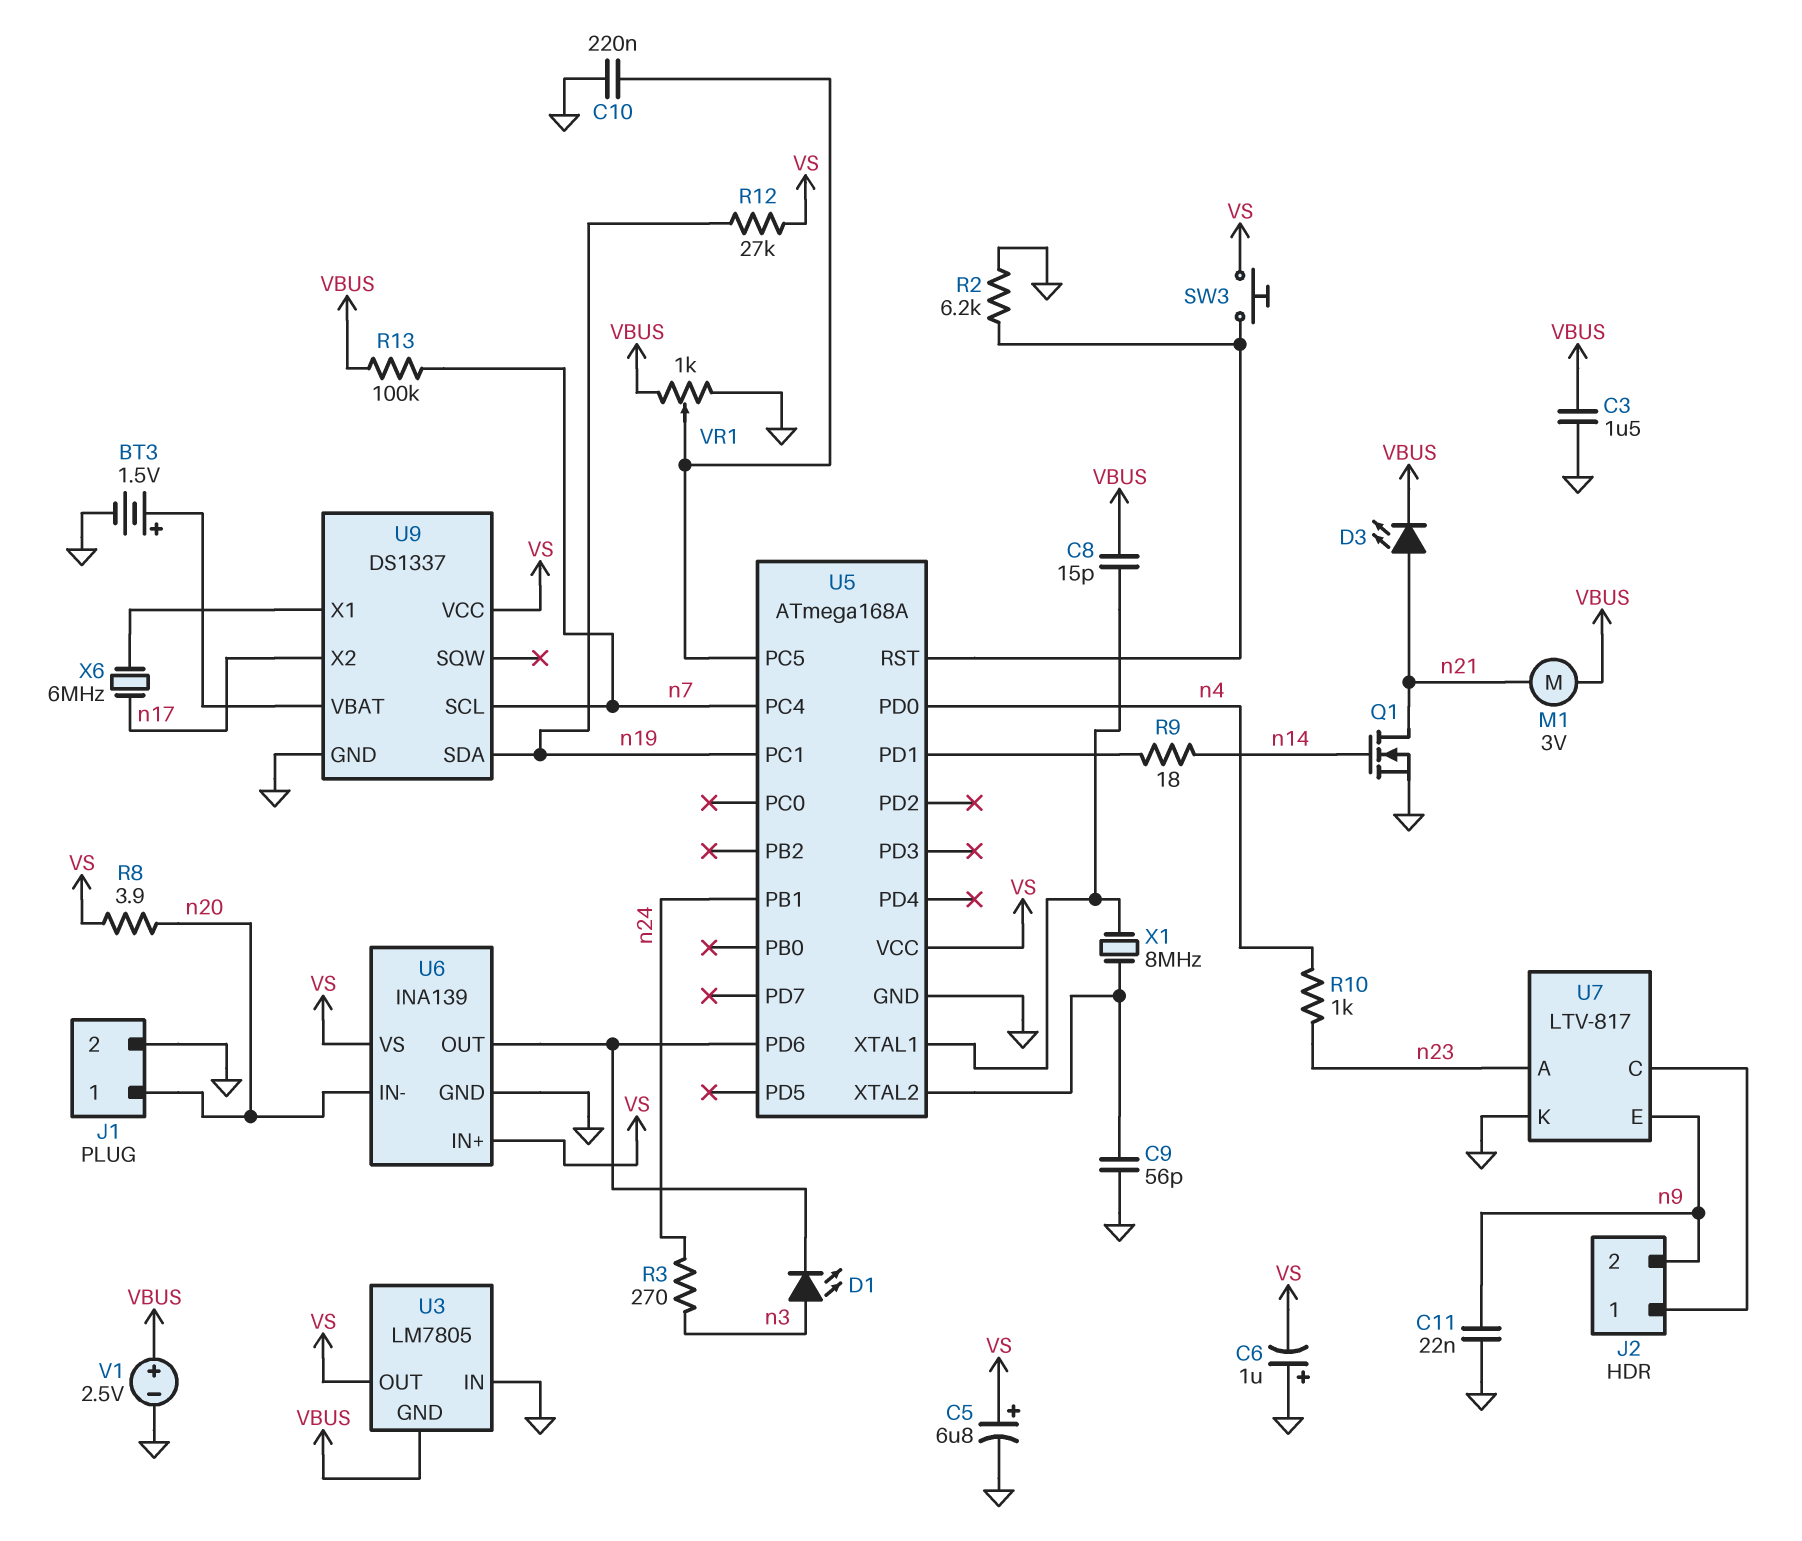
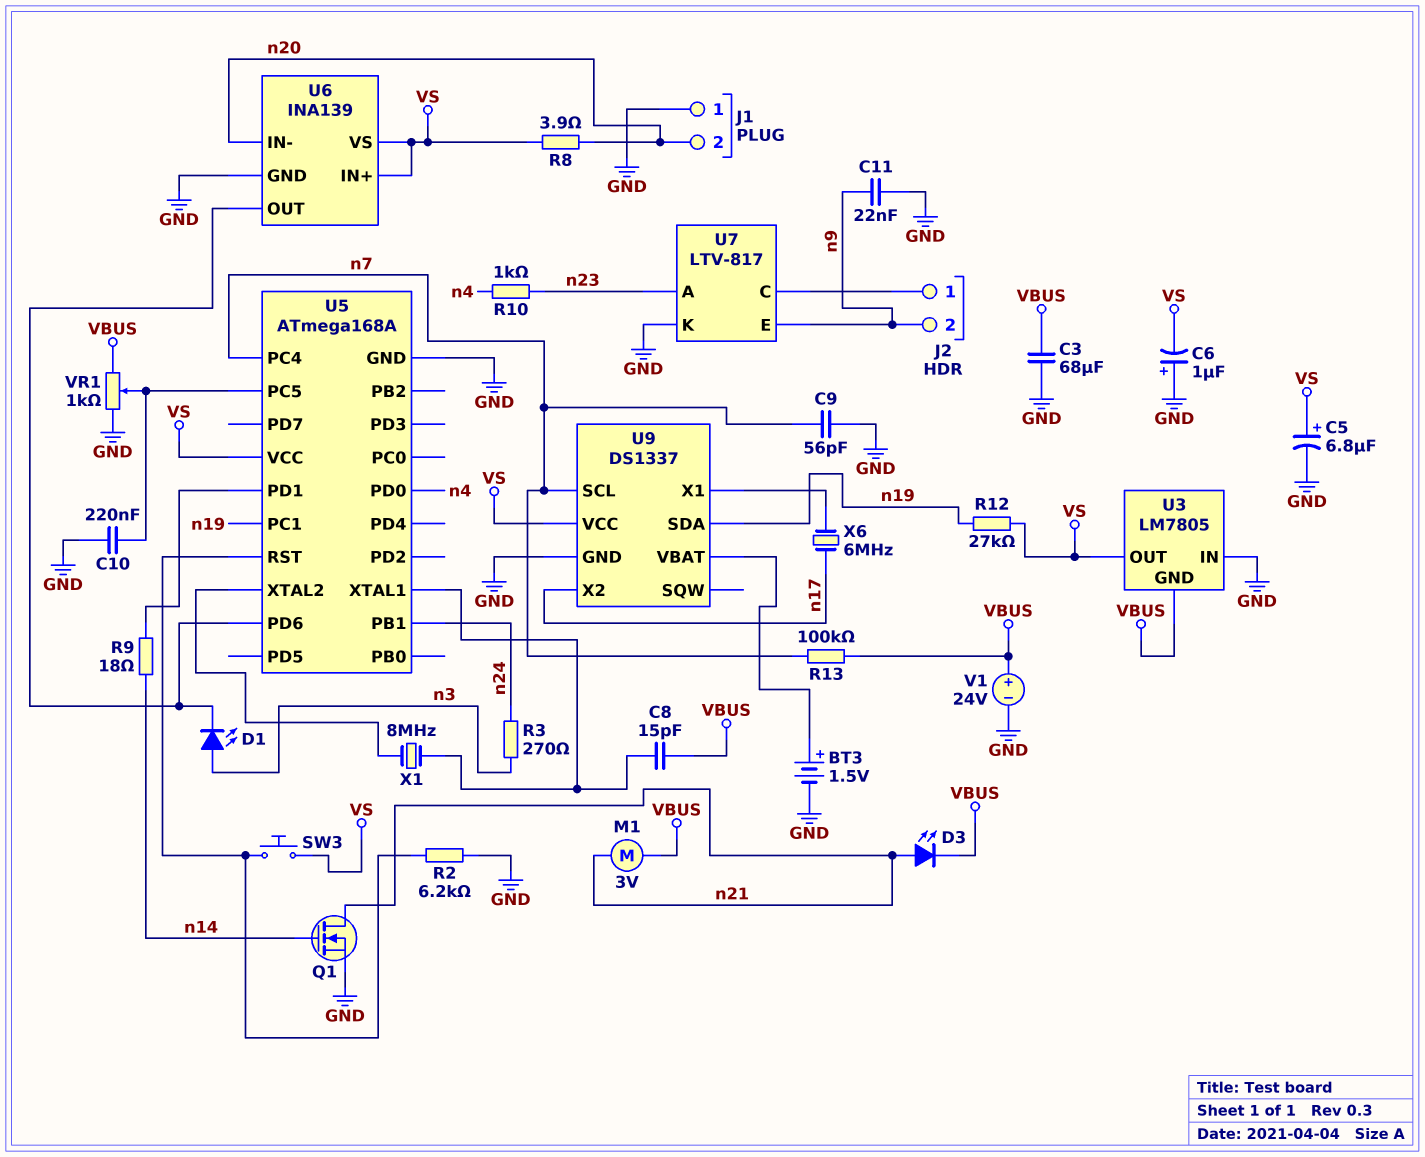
C3: 1.5uF (GND, VBUS) -> 68uF (GND, VBUS)
C9: 56pF (GND, U5/XTAL2) -> 56pF (GND, n7)
J1 pin 1: n20 -> GND
J1 pin 2: GND -> n20
V1: 2.5V (plus VBUS, minus GND) -> 24V (plus VBUS, minus GND)

